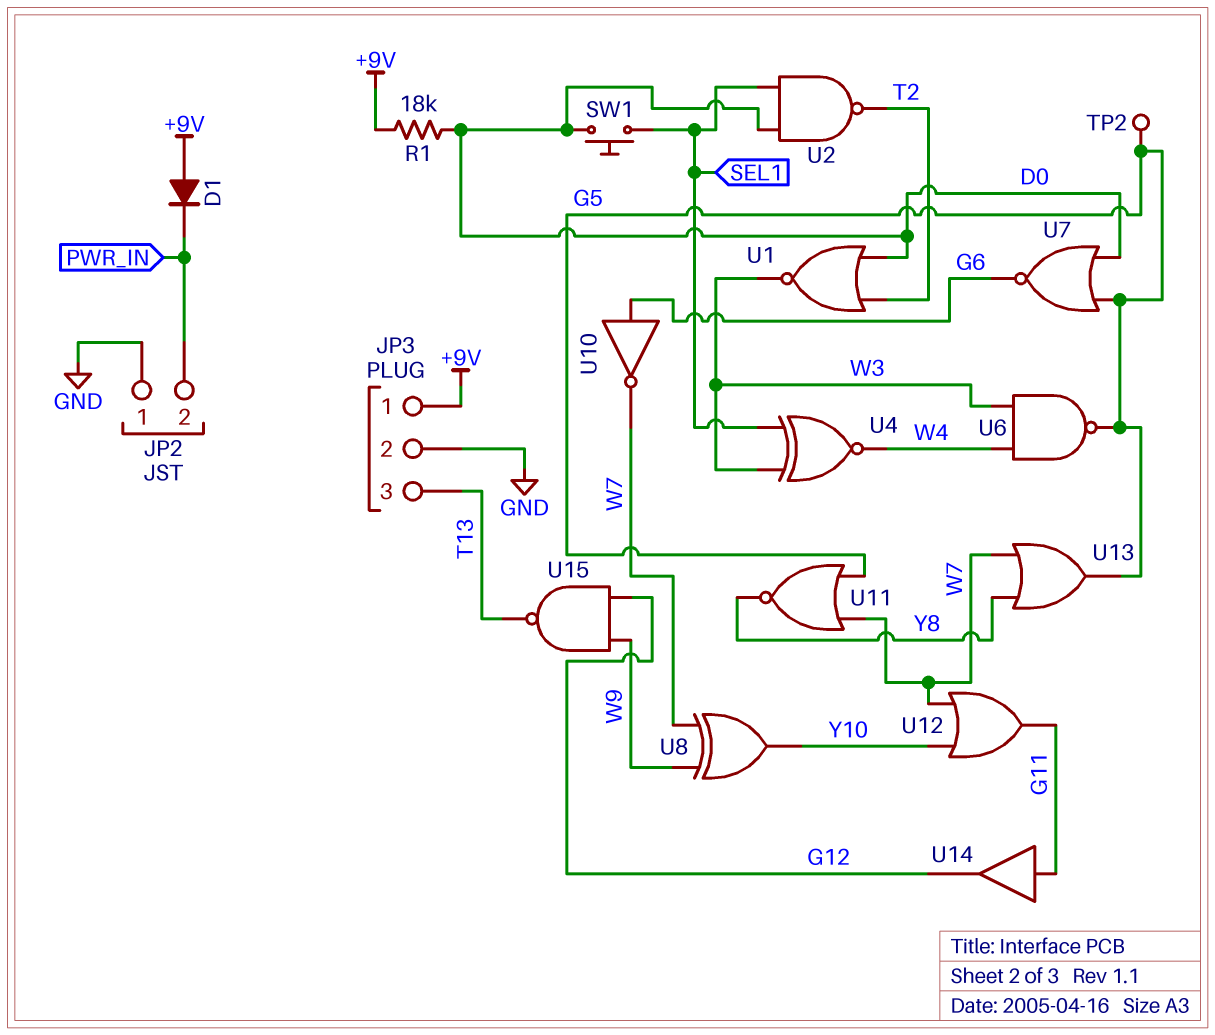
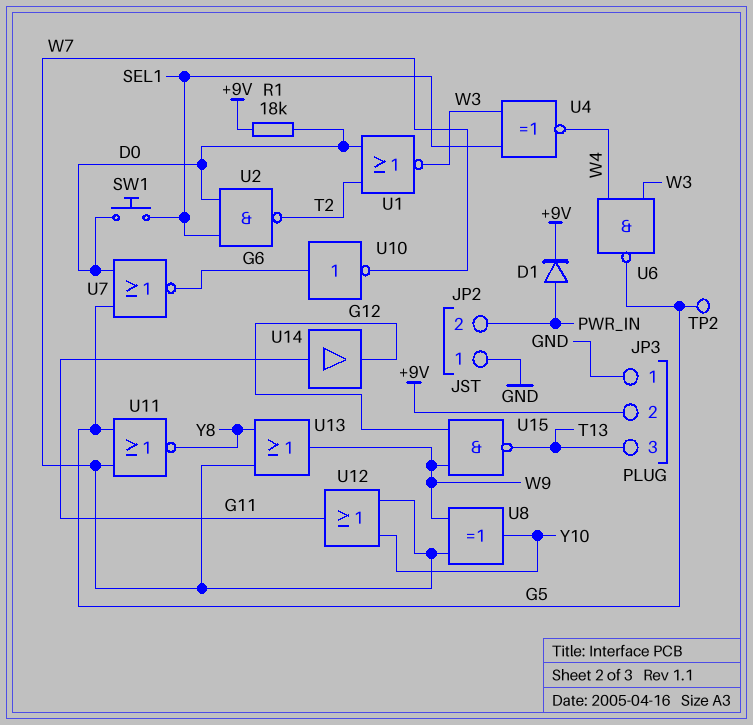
D1: diode (A +9V, K PWR_IN) -> diode (A PWR_IN, K +9V)
JP3 pin 1: +9V -> GND
JP3 pin 2: GND -> +9V
U13: OR (in W7, in Y8, out G5) -> OR (in W7, in Y8, out W9)

